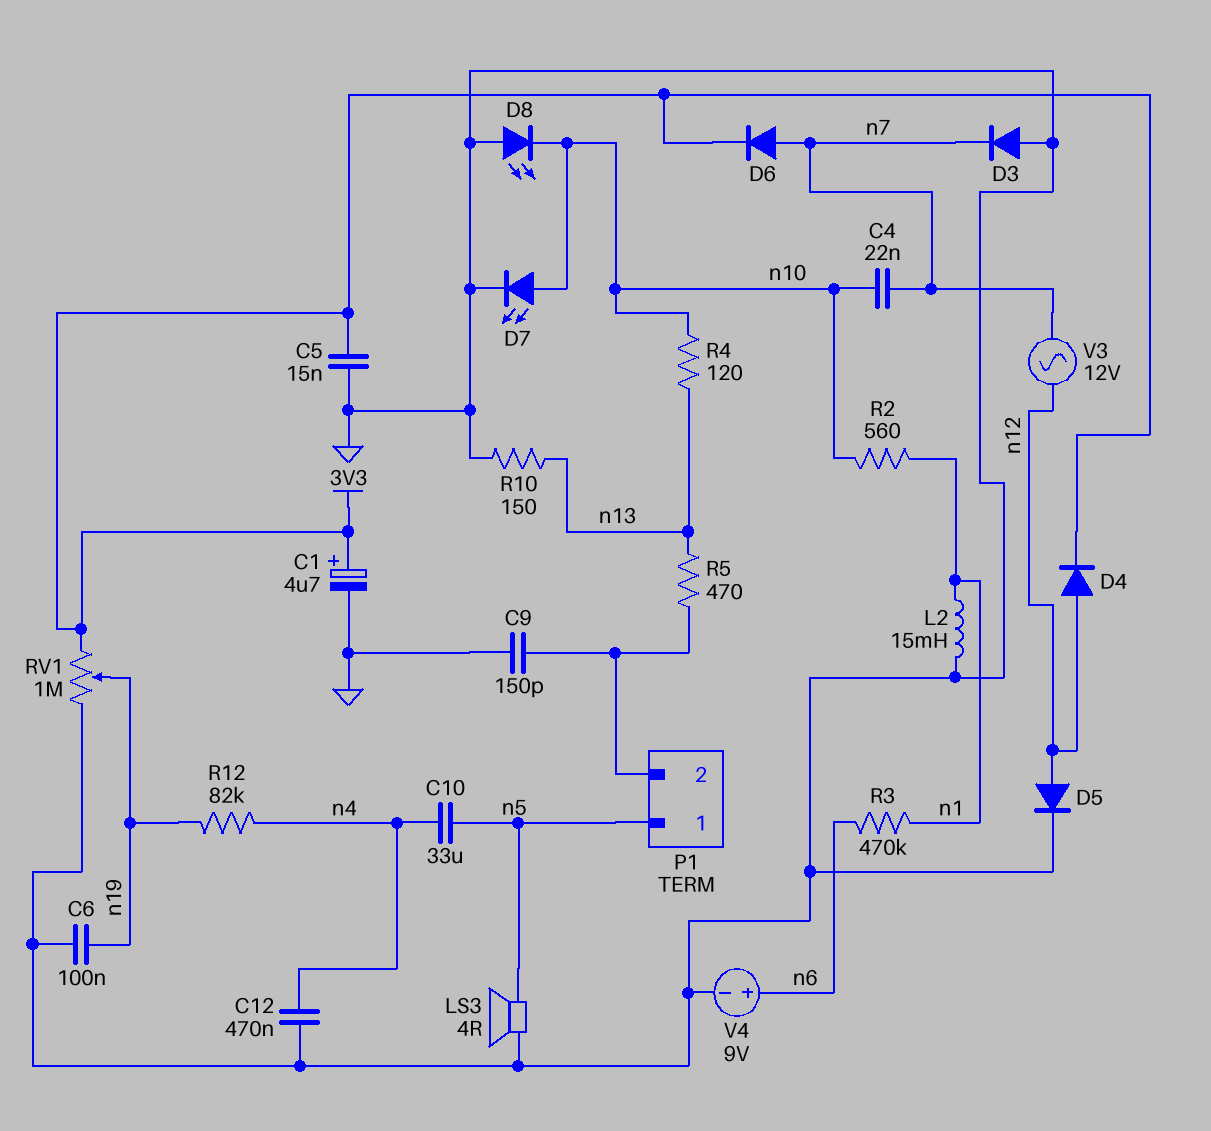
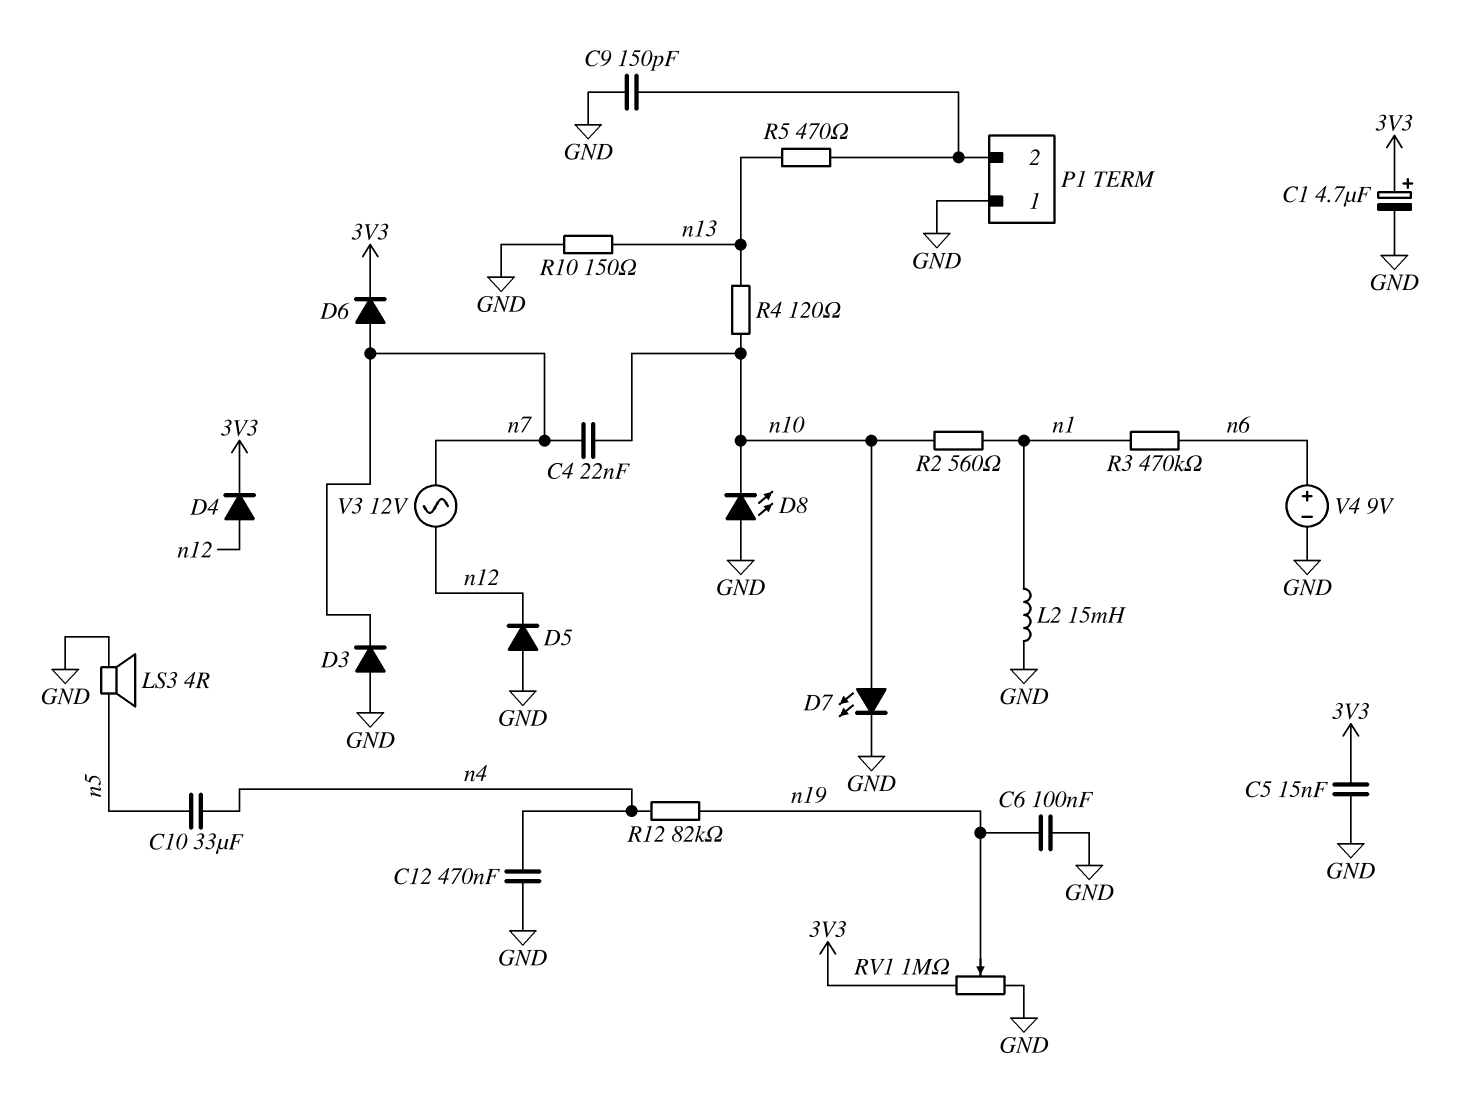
D5: diode (A n12, K GND) -> diode (A GND, K n12)
P1 pin 1: n5 -> GND

